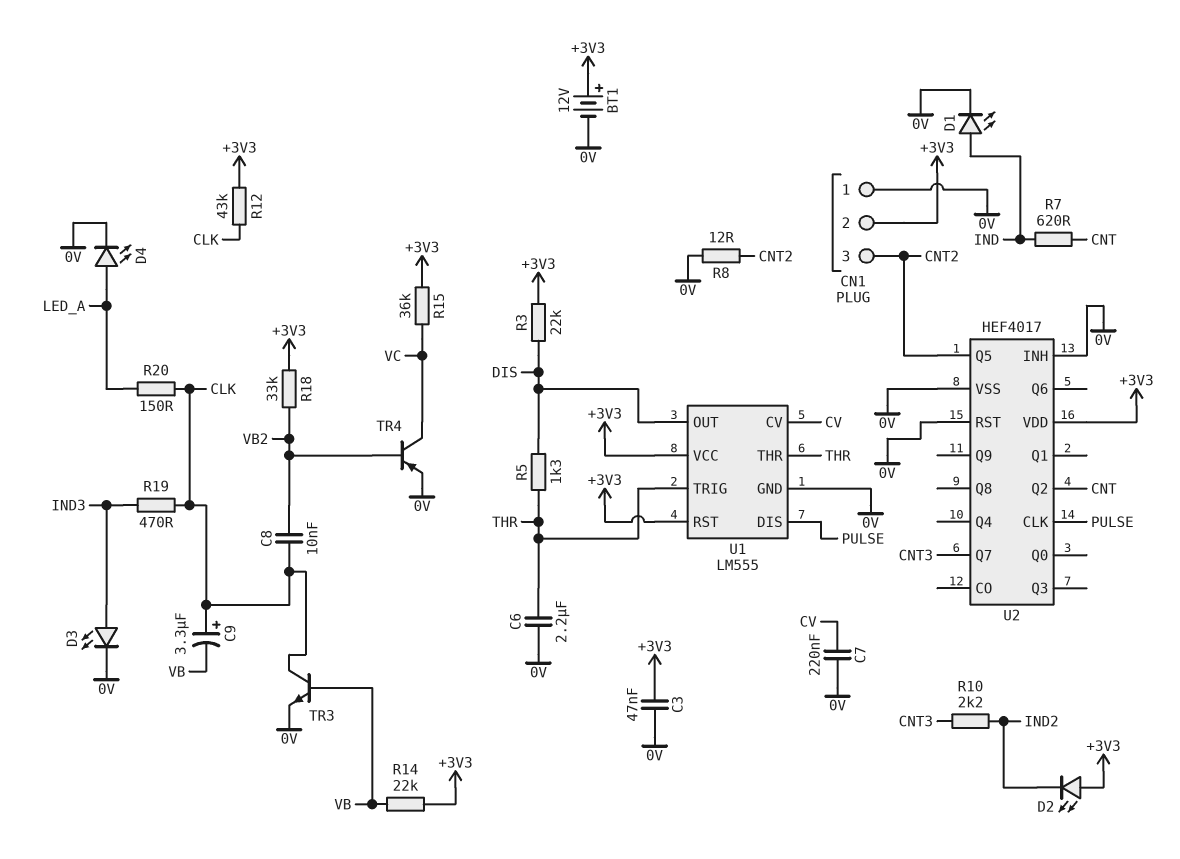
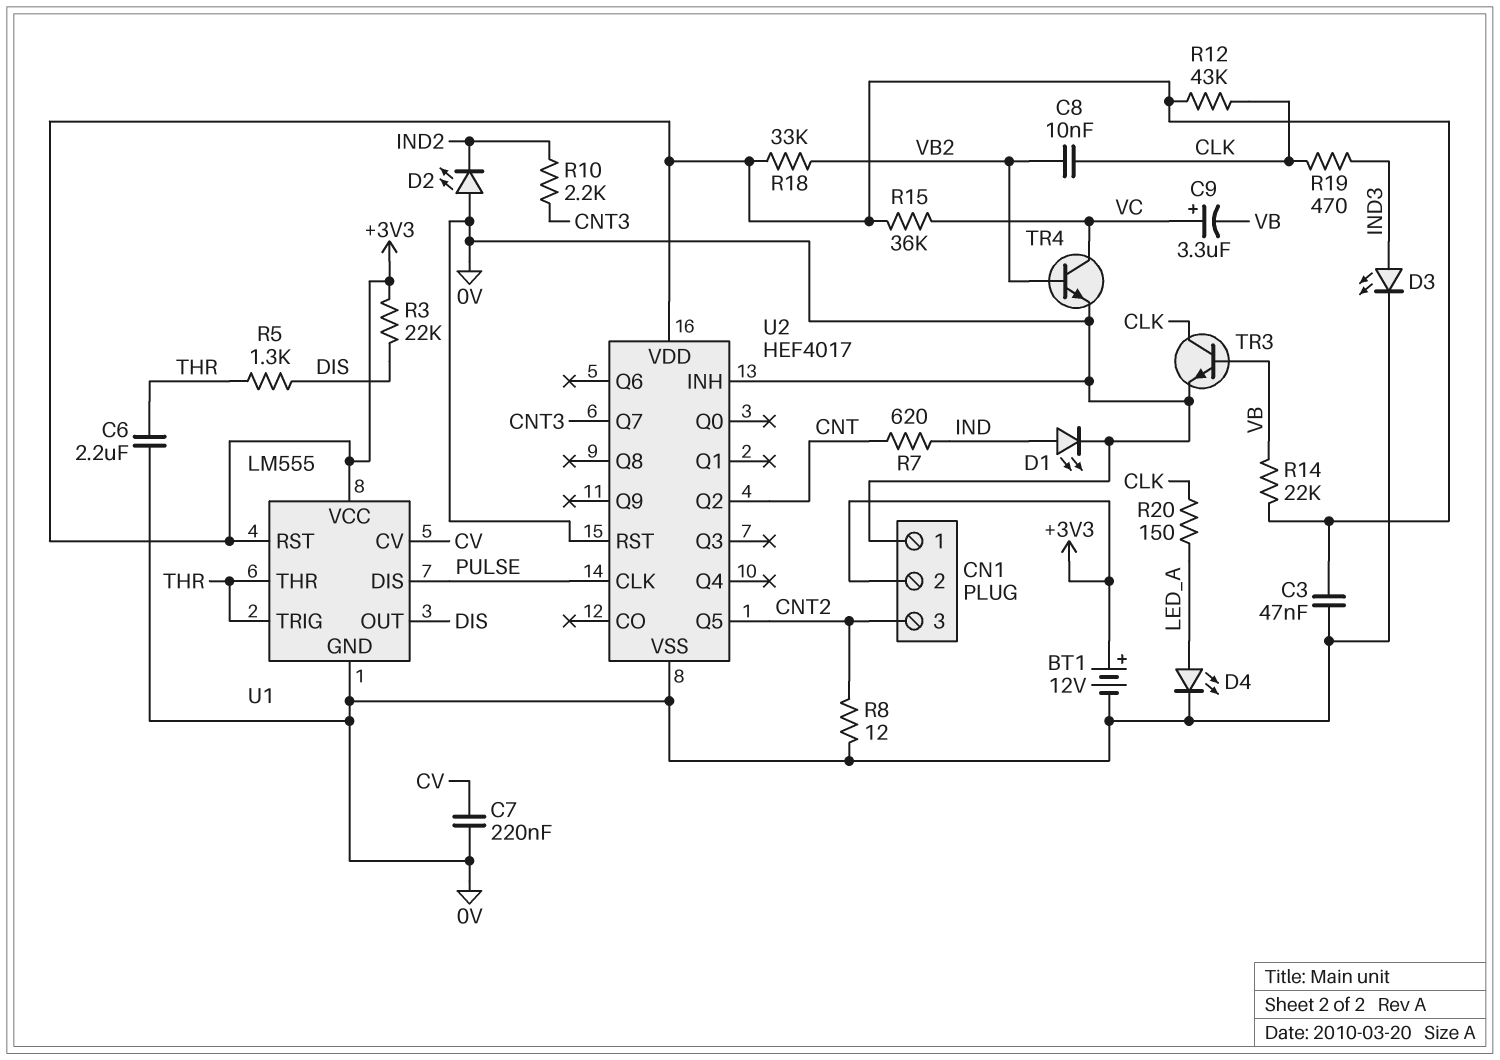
C9: 3.3uF (plus CLK, minus VB) -> 3.3uF (plus VC, minus VB)
D2: LED (A +3V3, K IND2) -> LED (A 0V, K IND2)
TR4: PNP (B VB2, C VC, E 0V) -> NPN (B VB2, C VC, E 0V)

